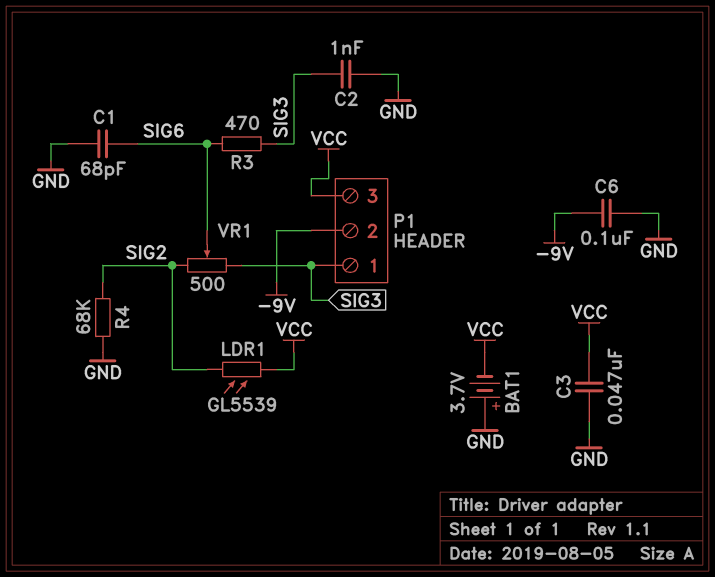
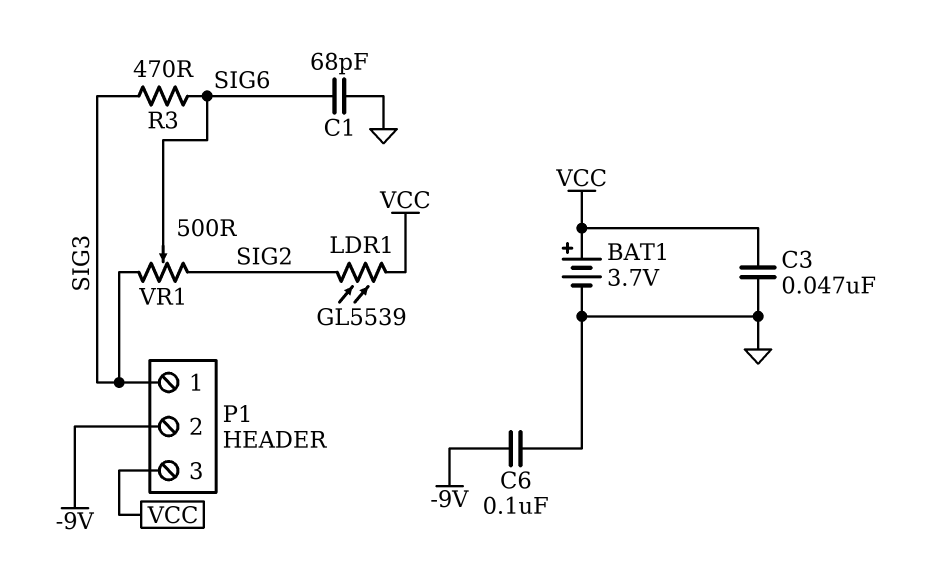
BAT1: 3.7V (plus GND, minus VCC) -> 3.7V (plus VCC, minus GND)
C2: 1nF (GND, SIG3) -> none
R4: 68k (GND, SIG2) -> none

